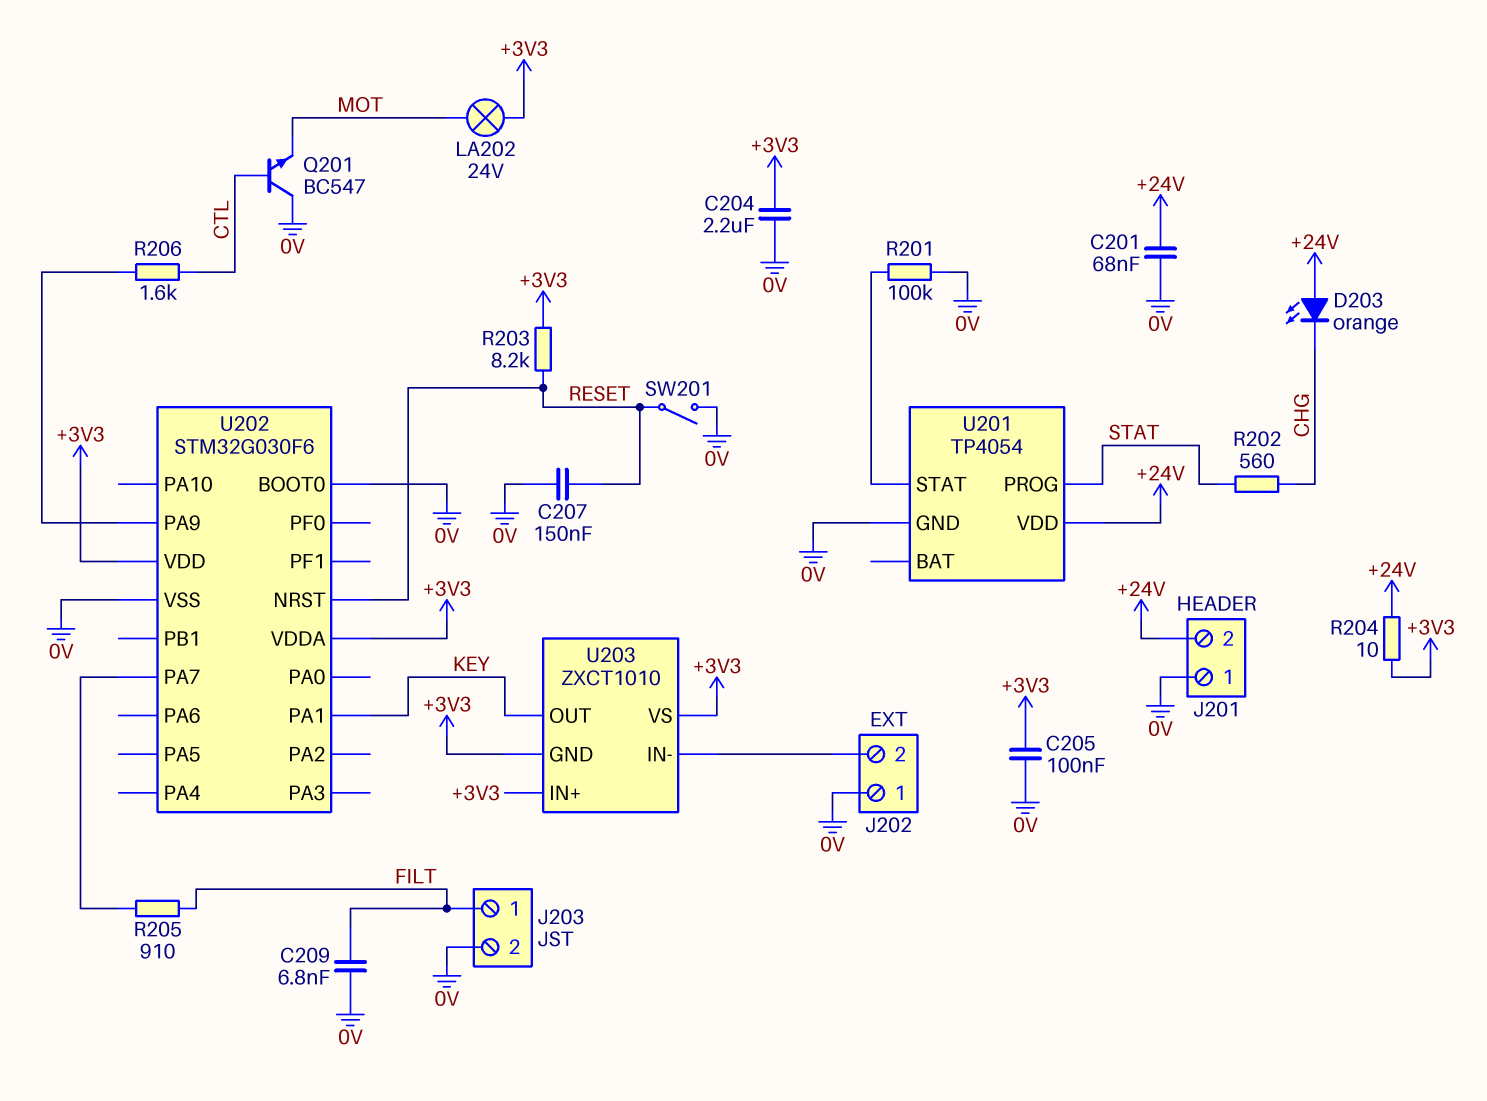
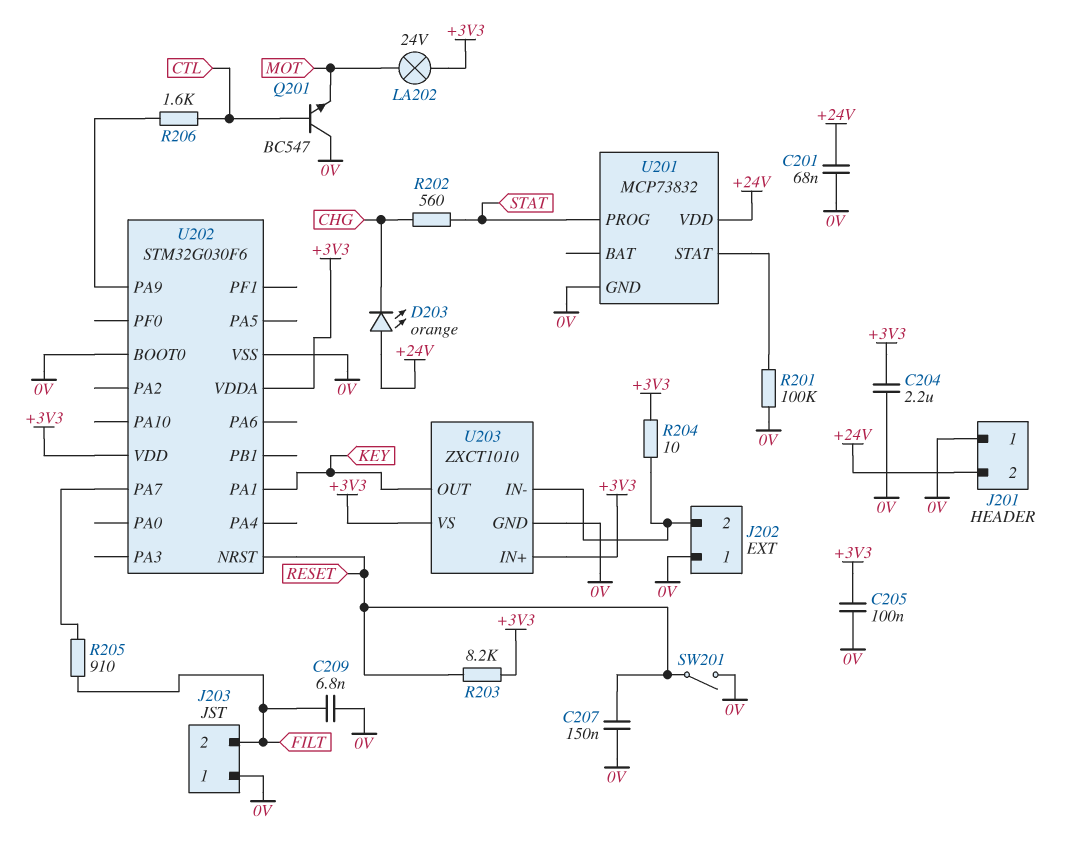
J203 pin 1: FILT -> 0V
J203 pin 2: 0V -> FILT
R204: 10 (+3V3, +24V) -> 10 (+3V3, J202/2)
U201: TP4054 -> MCP73832
U203 pin GND: +3V3 -> 0V

